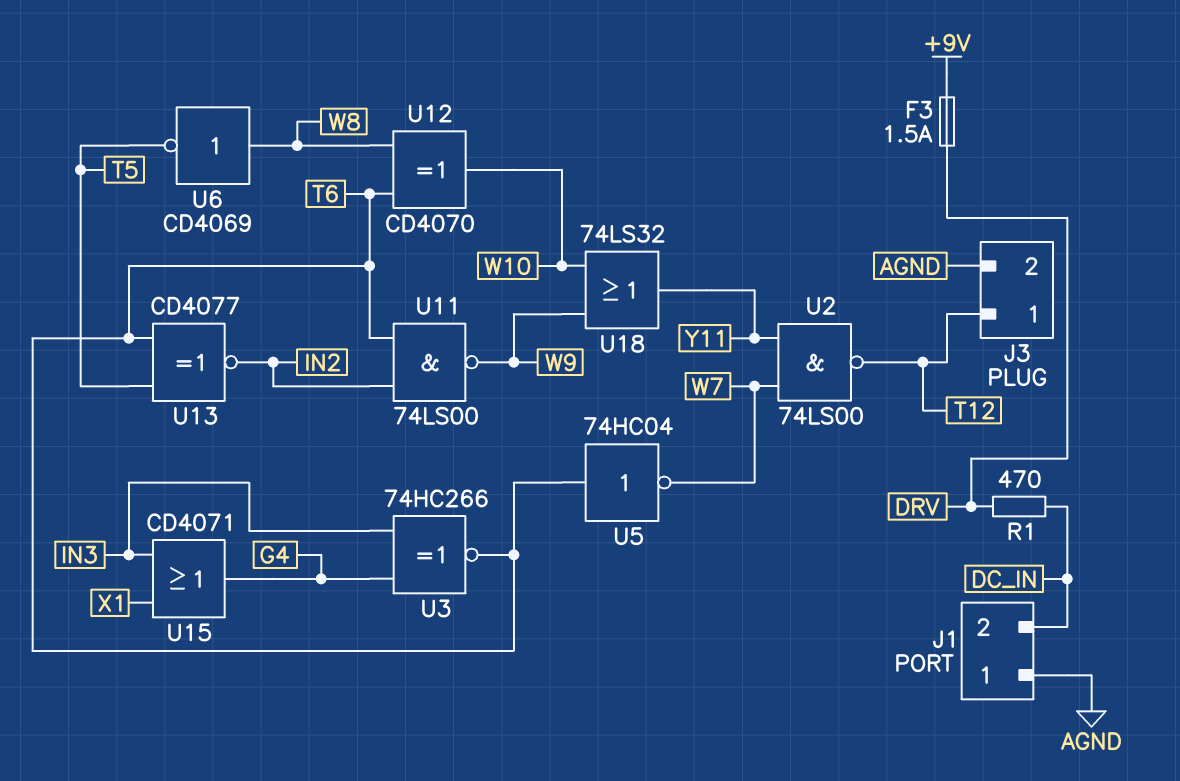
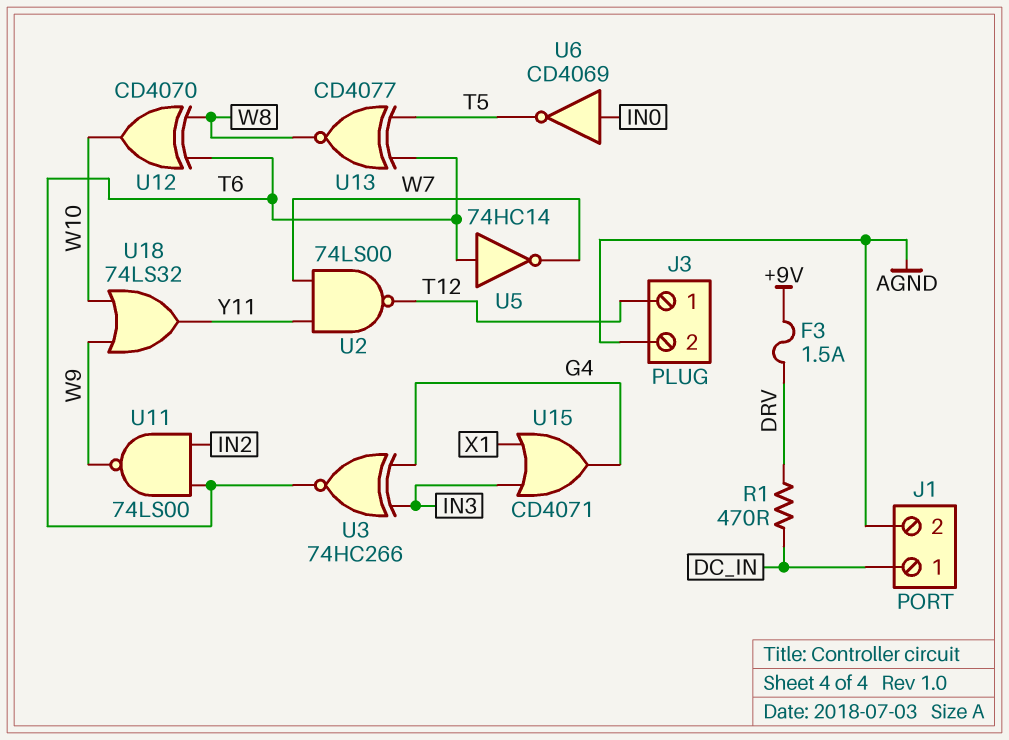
J1 pin 1: AGND -> DC_IN
J1 pin 2: DC_IN -> AGND
U5: NOT 74HC04 (in T6, out W7) -> NOT 74HC14 (in T6, out W7)
U6: NOT CD4069 (in W8, out T5) -> NOT CD4069 (in IN0, out T5)
U13: XNOR CD4077 (in T5, in T6, out IN2) -> XNOR CD4077 (in T5, in T6, out W8)

